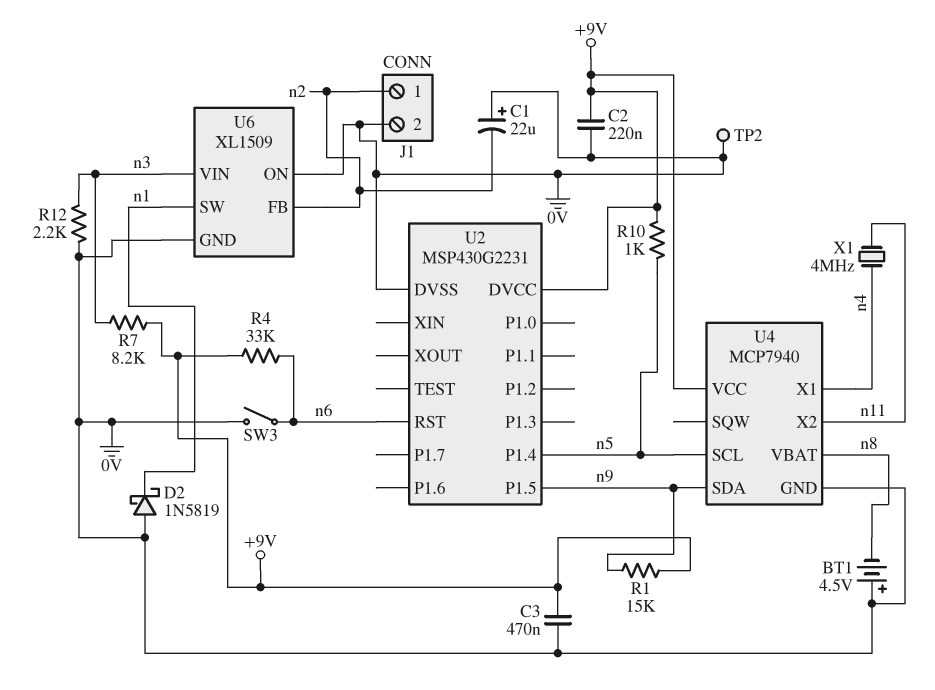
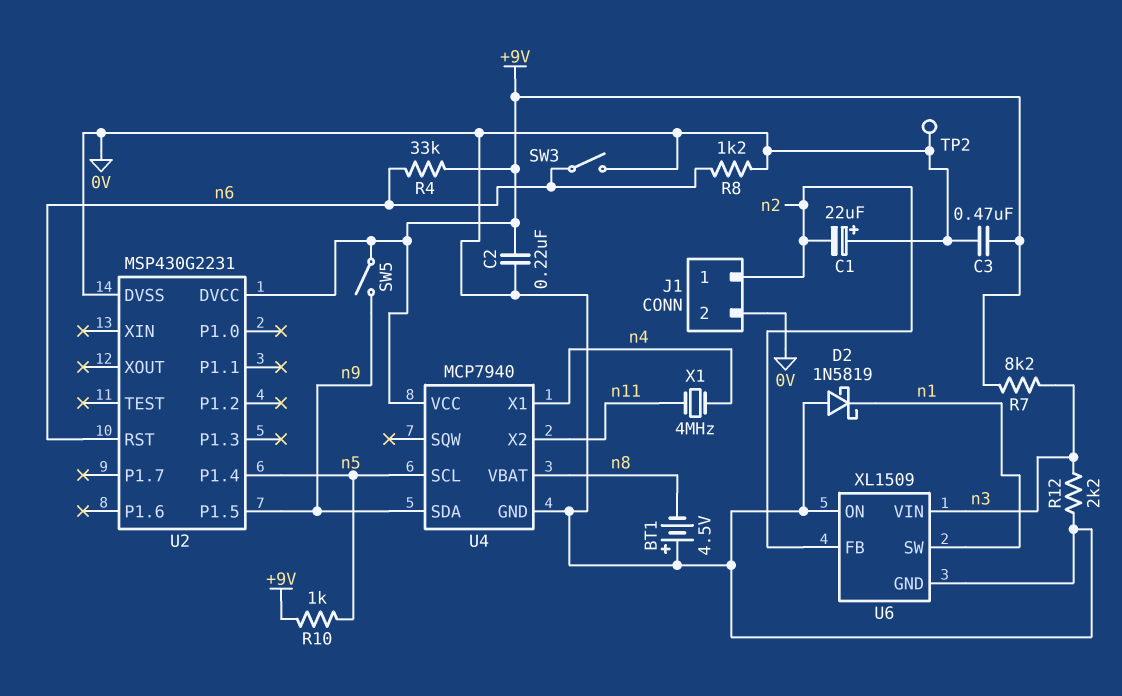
R1: 15k (+9V, n9) -> none
R8: none -> 1.2k (0V, n6)
SW5: none -> switch (+9V, n9)

